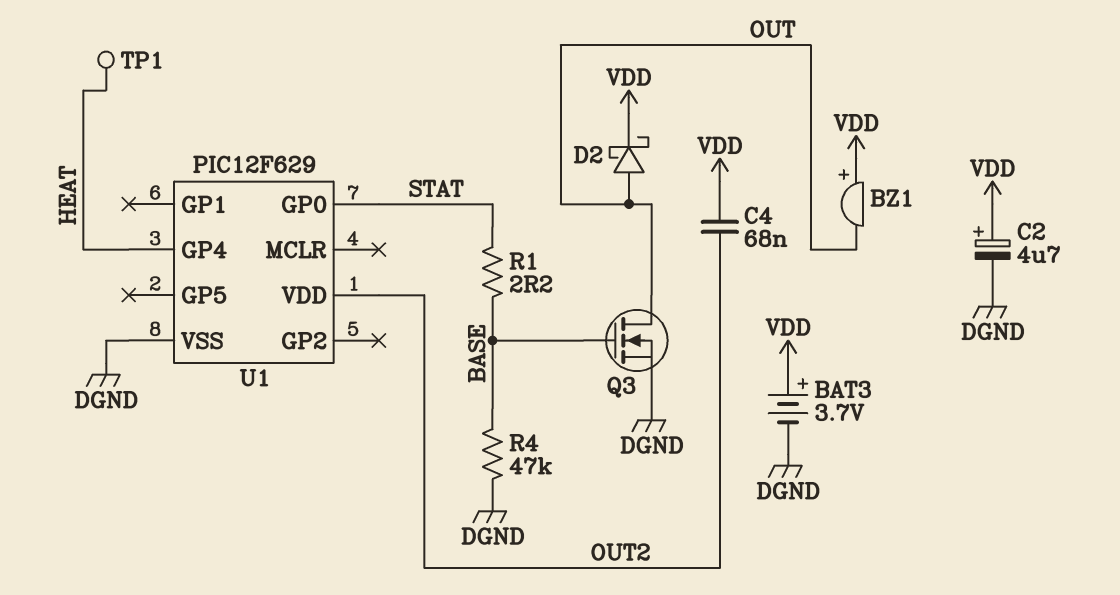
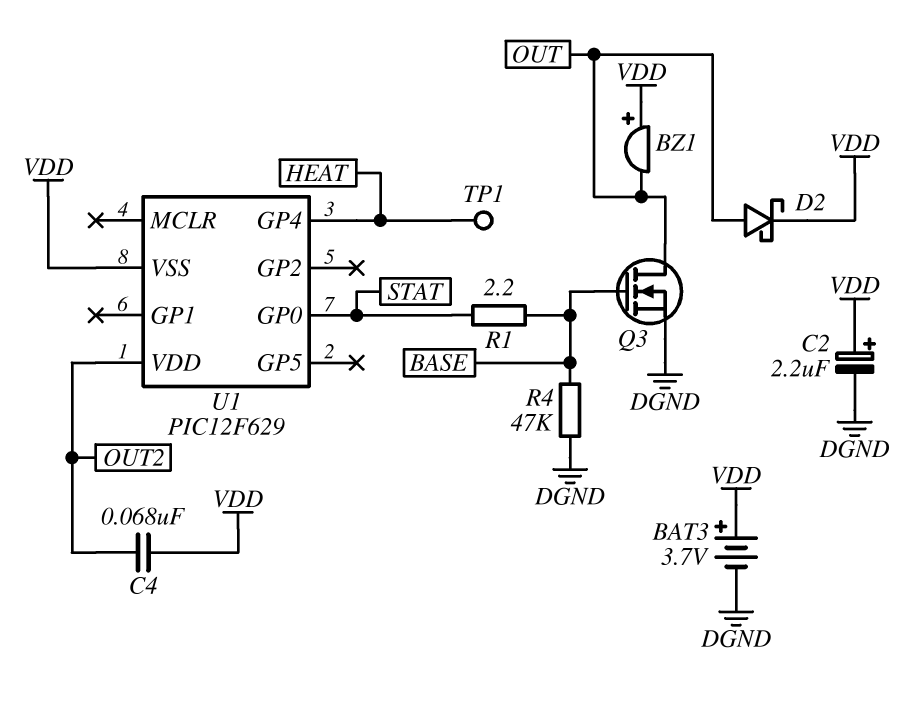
C2: 4.7uF (plus VDD, minus DGND) -> 2.2uF (plus VDD, minus DGND)
U1 pin VSS: DGND -> VDD

